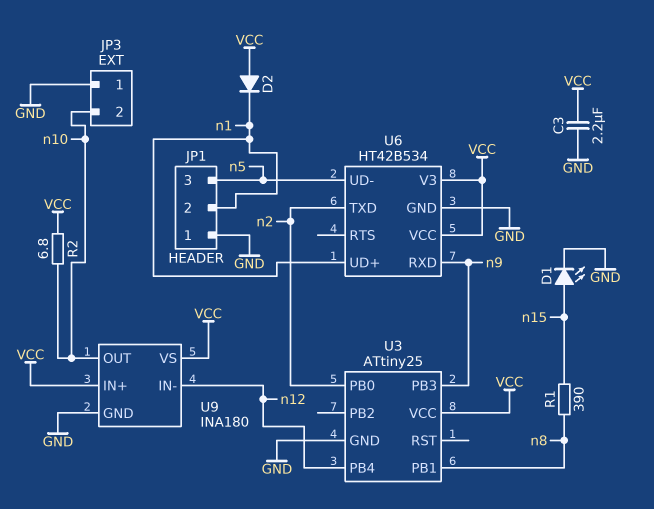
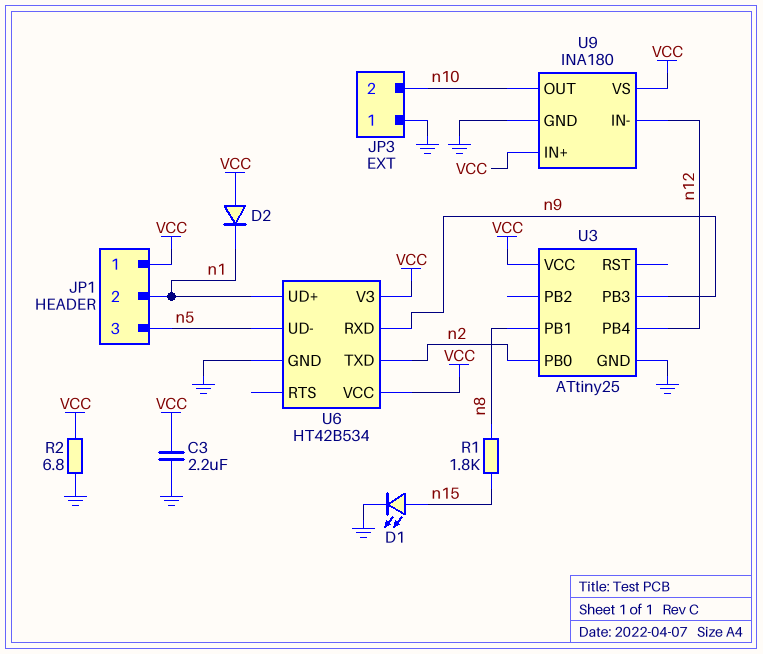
JP1 pin 1: GND -> VCC
R1: 390 (n8, n15) -> 1.8k (n8, n15)
R2: 6.8 (VCC, n10) -> 6.8 (GND, VCC)

